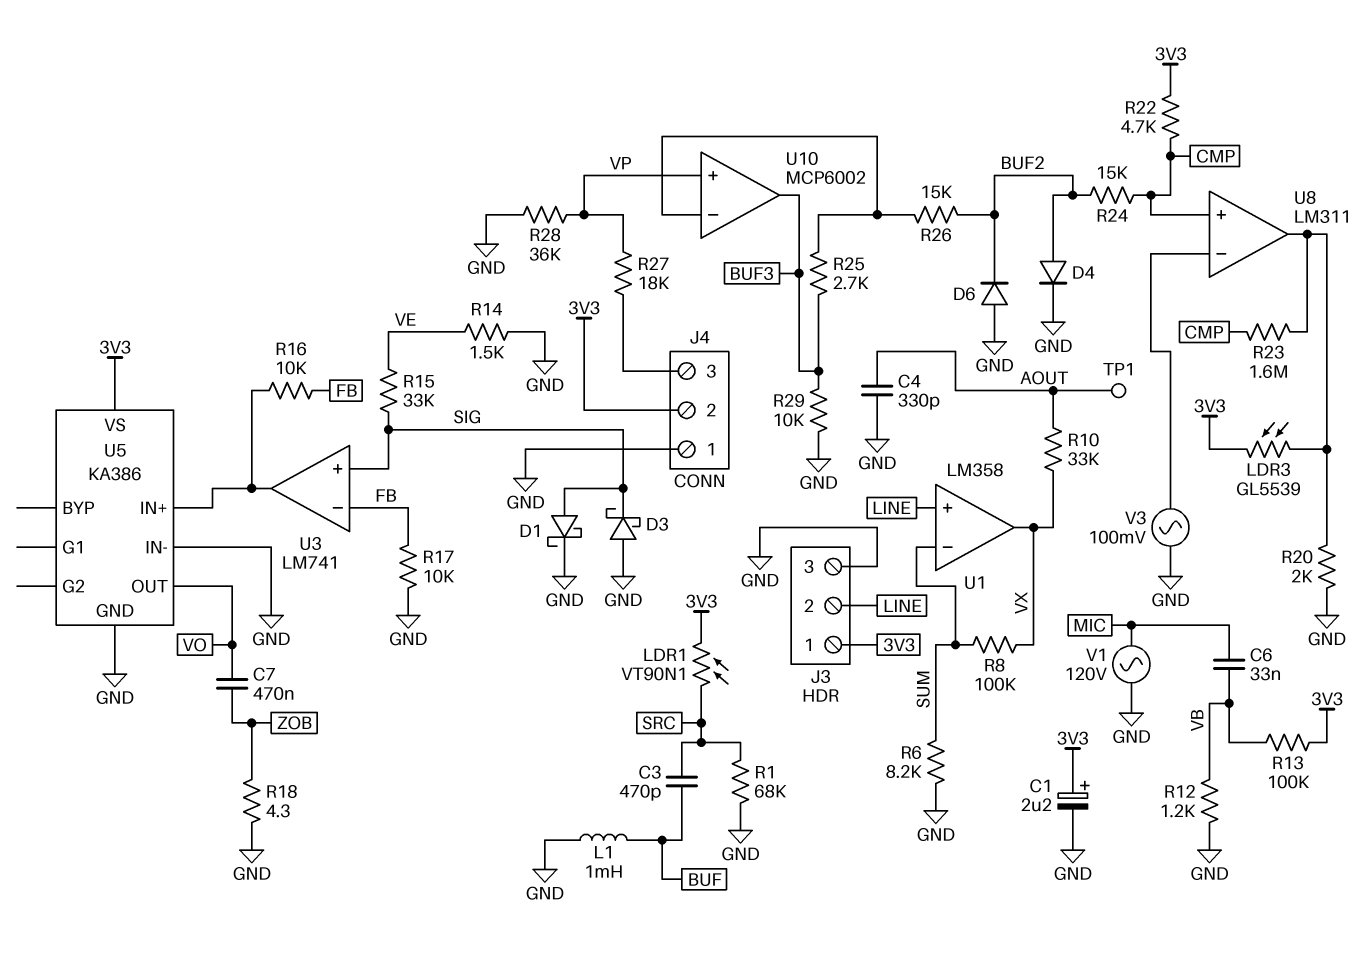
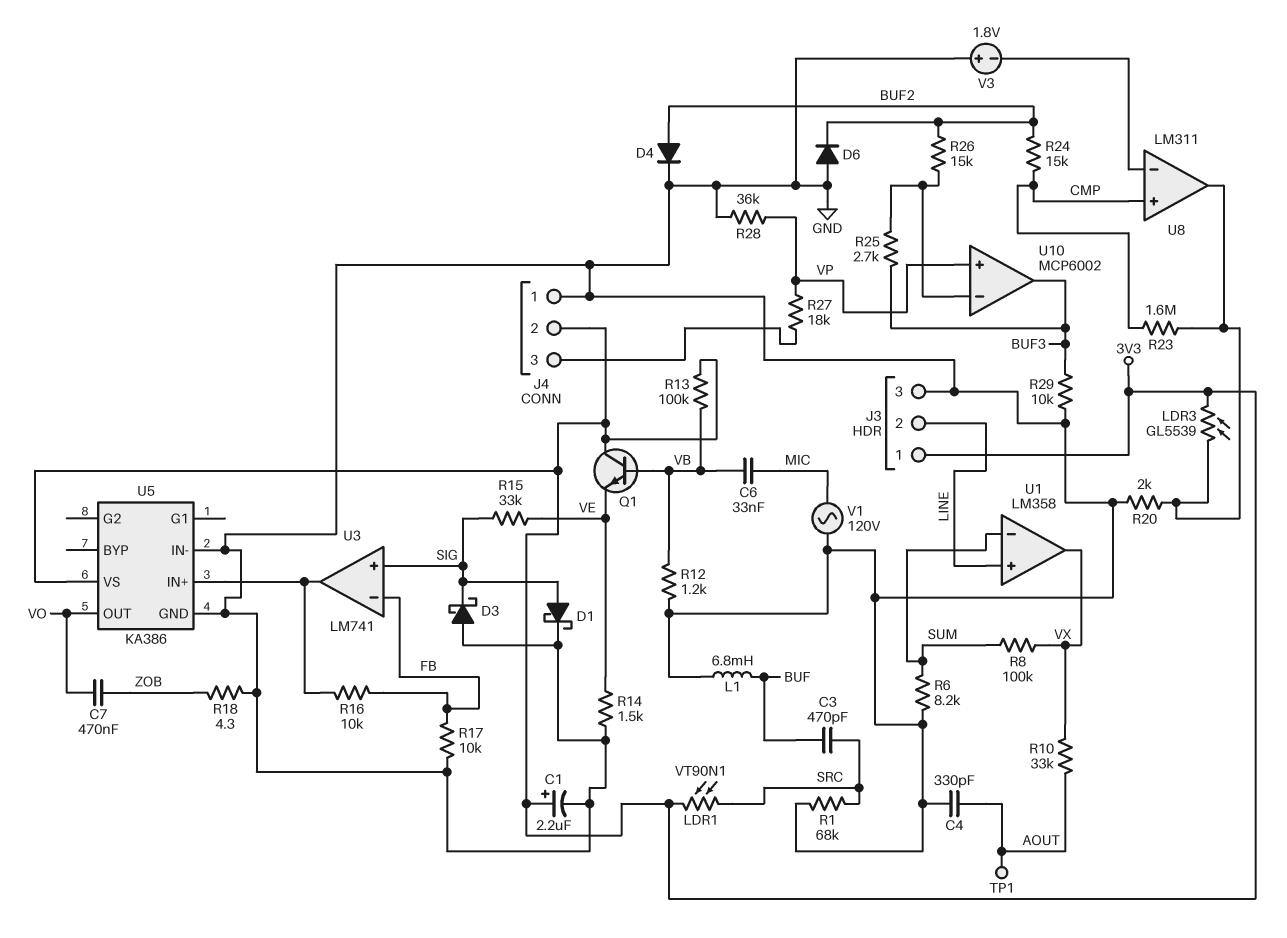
L1: 1mH (BUF, GND) -> 6.8mH (BUF, GND)
Q1: none -> NPN (B VB, C 3V3, E VE)
R22: 4.7k (3V3, CMP) -> none
V3: AC 100mV (GND, U8/in-) -> 1.8V (plus GND, minus U8/in-)

